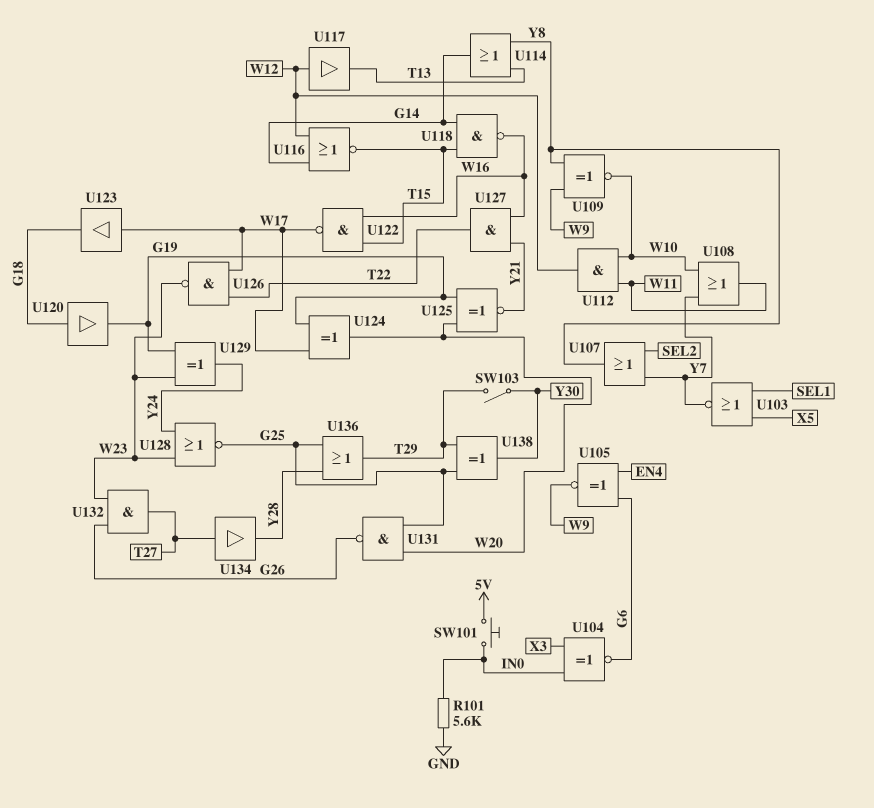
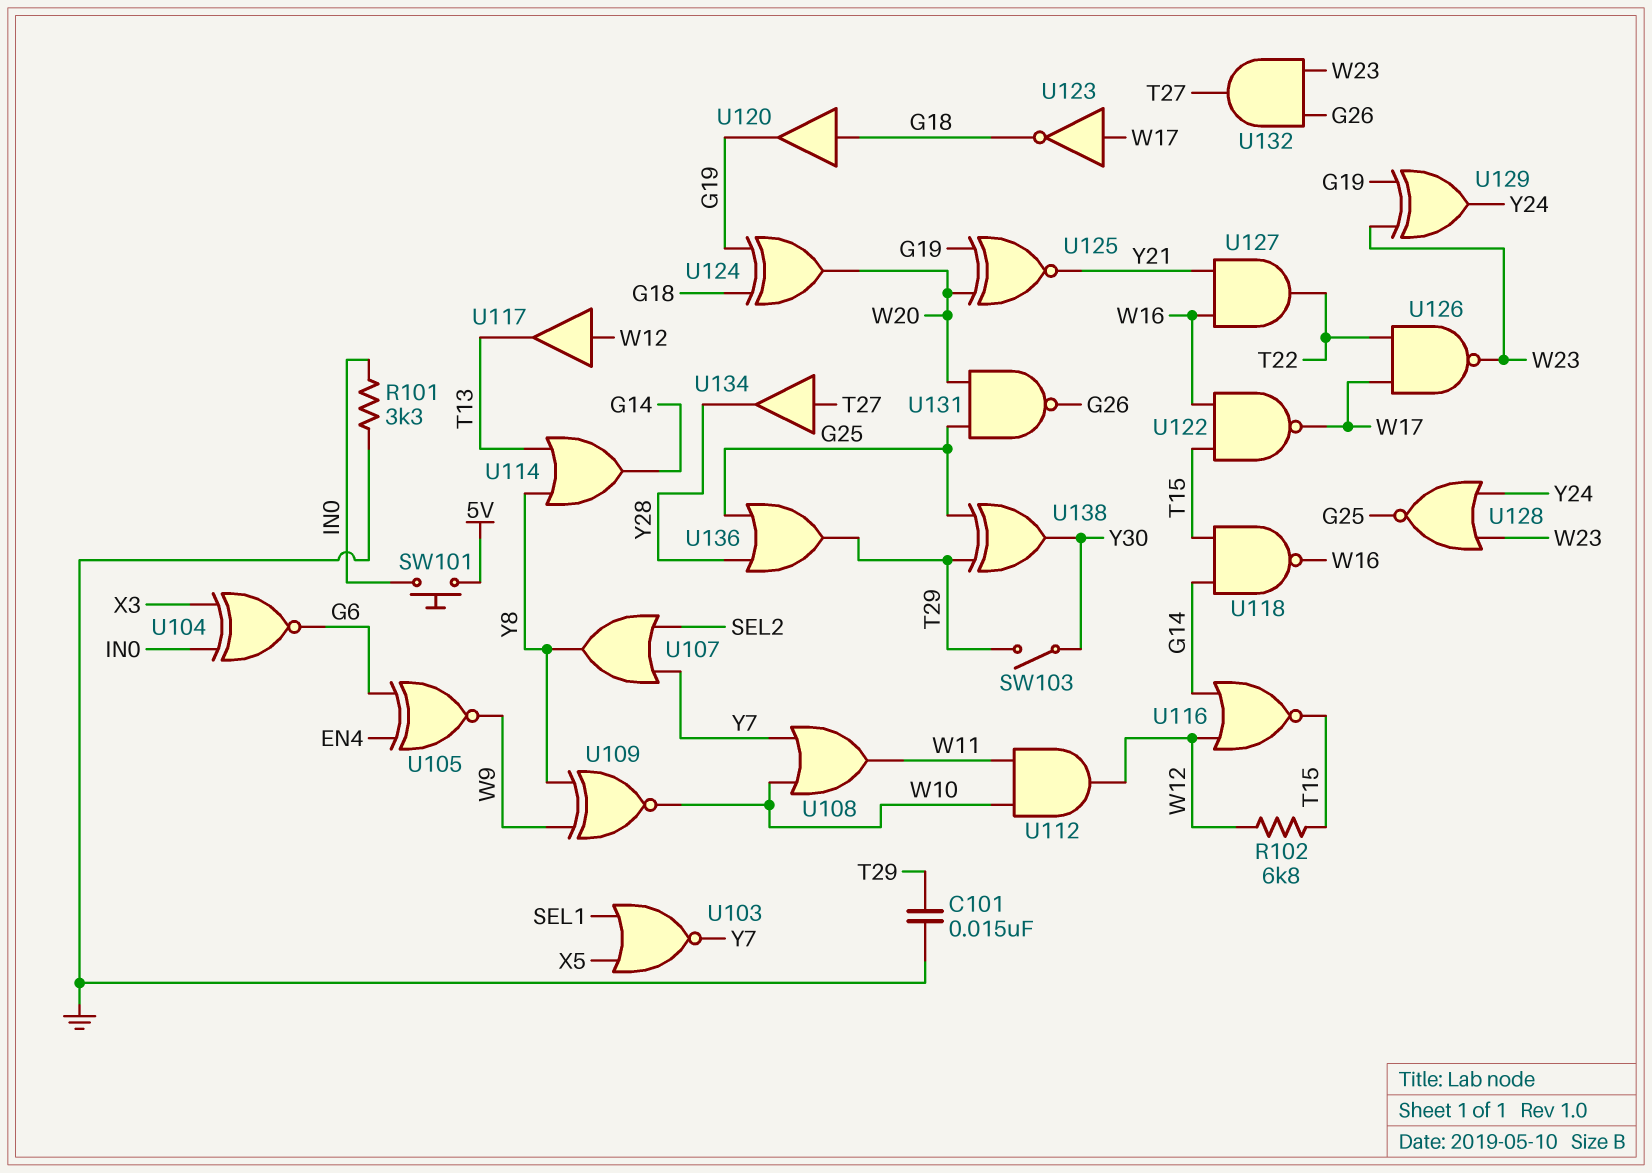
C101: none -> 15nF (GND, T29)
R101: 5.6k (GND, IN0) -> 3.3k (GND, IN0)
R102: none -> 6.8k (T15, W12)
U123: buffer (in W17, out G18) -> NOT (in W17, out G18)
U124: XOR (in G19, in W17, out W20) -> XOR (in G18, in G19, out W20)

